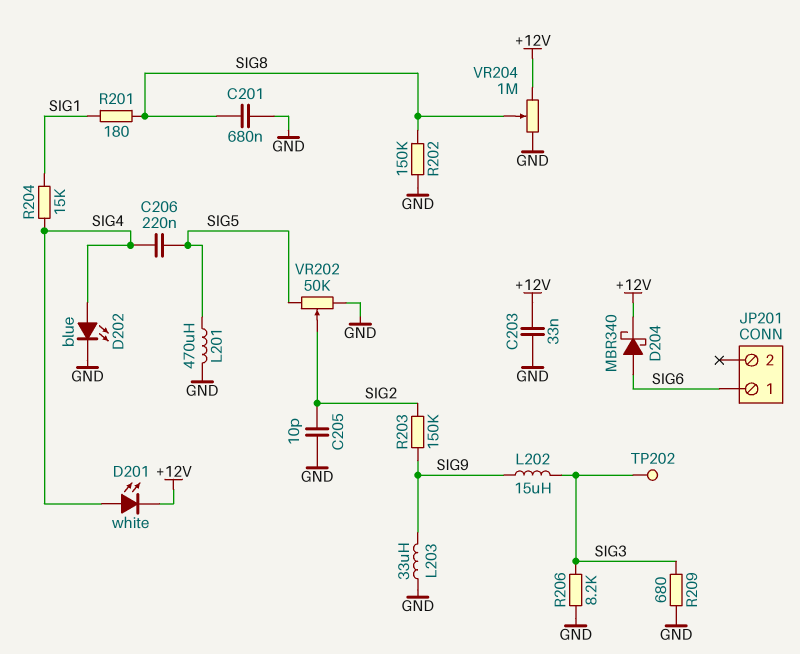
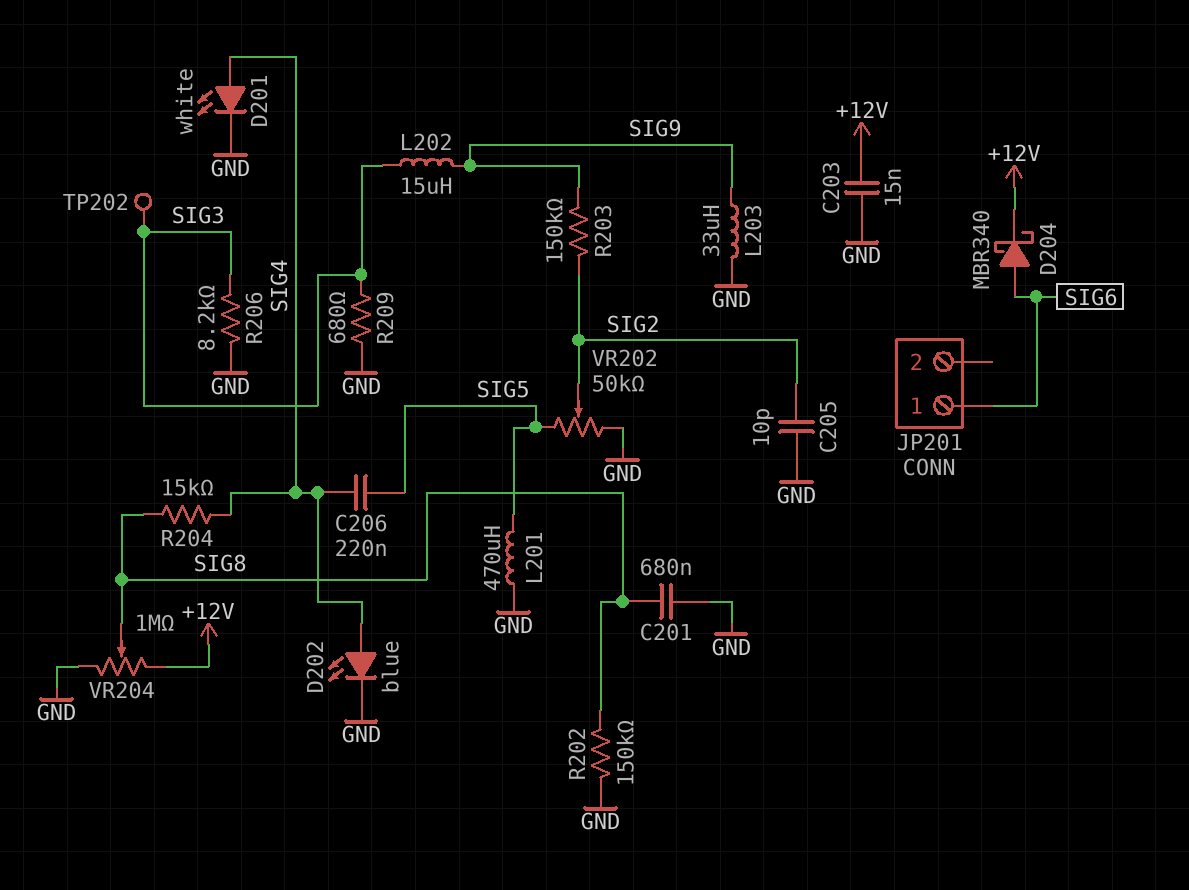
C203: 33nF (+12V, GND) -> 15nF (+12V, GND)
D201: LED white (A SIG4, K +12V) -> LED white (A SIG4, K GND)
R201: 180 (SIG1, SIG8) -> none
R204: 15k (SIG1, SIG4) -> 15k (SIG4, SIG8)

